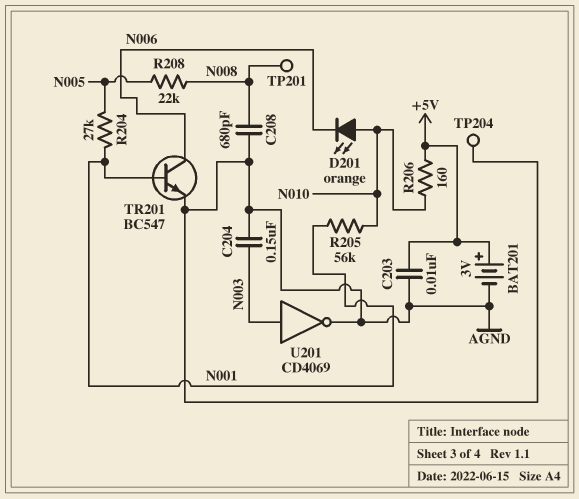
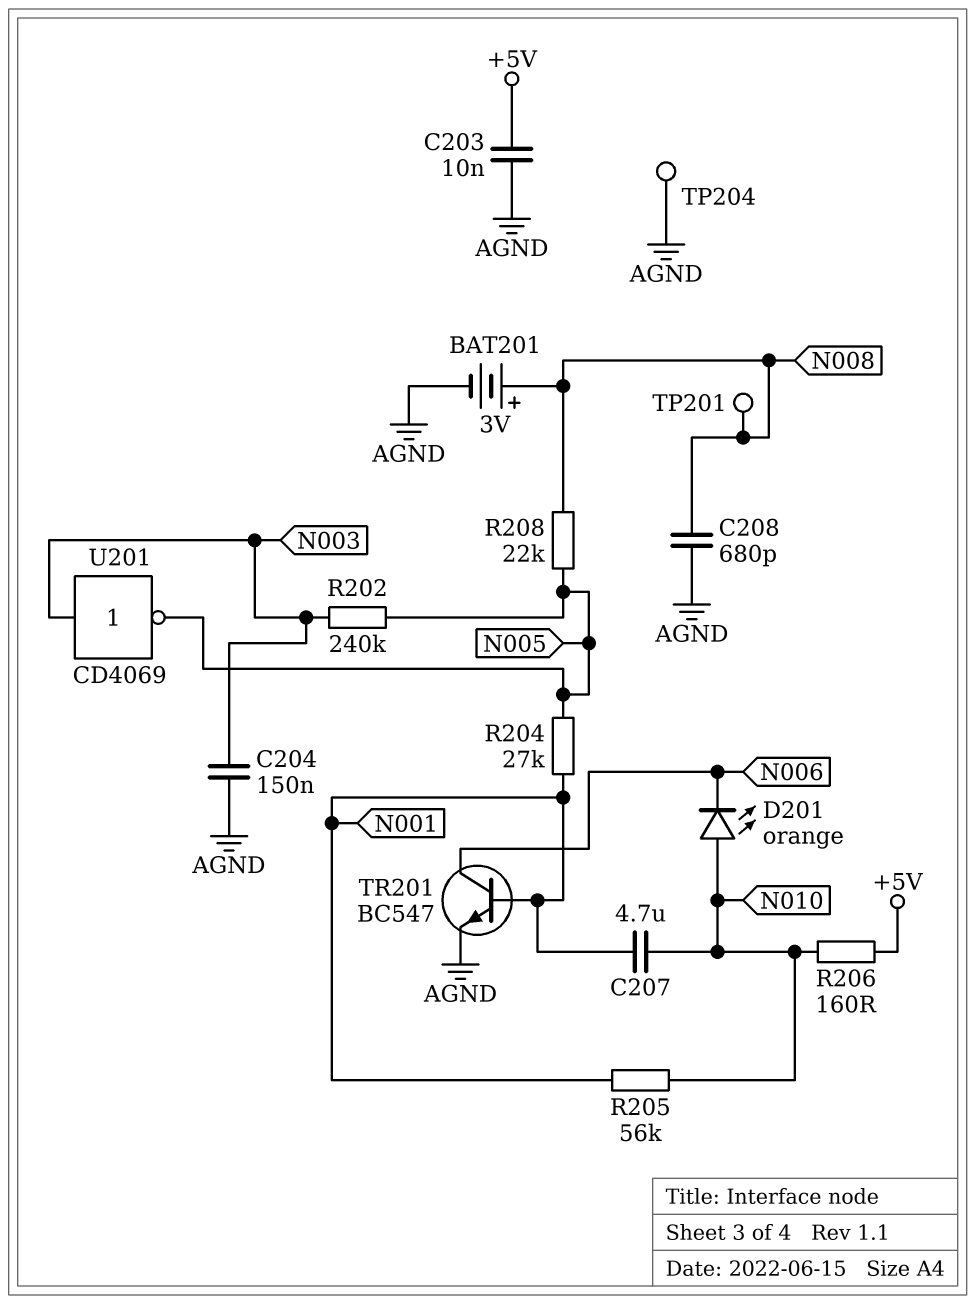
BAT201: 3V (plus +5V, minus AGND) -> 3V (plus N008, minus AGND)
C207: none -> 4.7uF (N001, N010)
R202: none -> 240k (N003, N005)
U201: NOT CD4069 (in N003, out AGND) -> NOT CD4069 (in N003, out N005)

